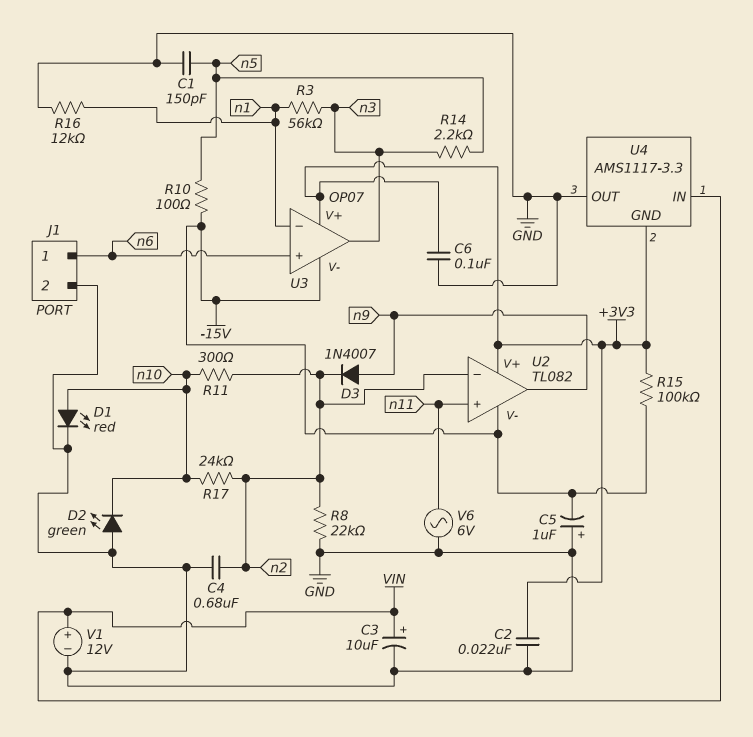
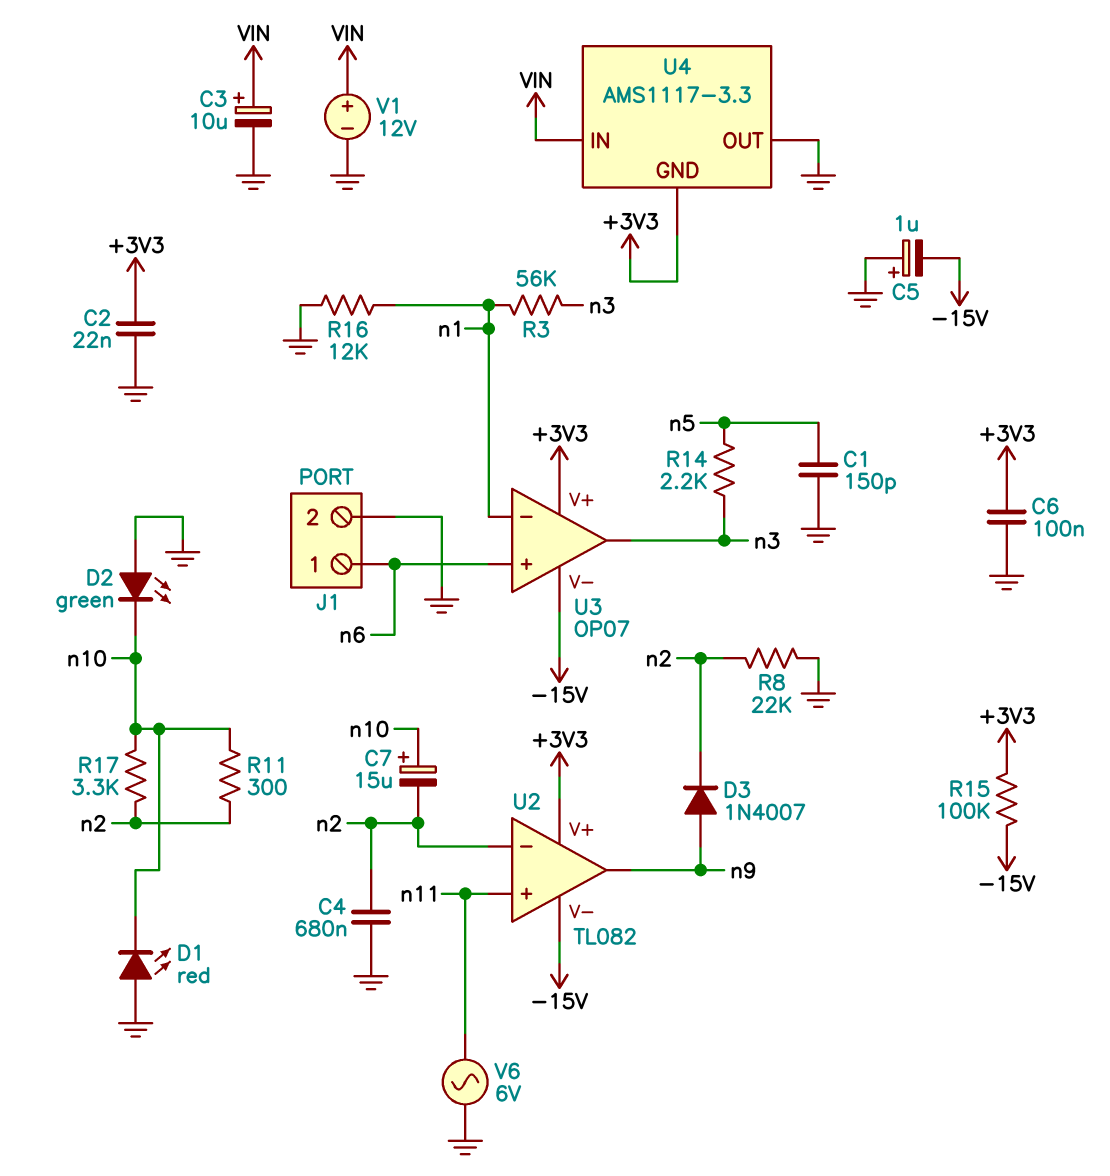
C7: none -> 15uF (plus n10, minus n2)
D1: LED red (A n10, K GND) -> LED red (A GND, K n10)
R10: 100 (-15V, n5) -> none
R17: 24k (n2, n10) -> 3.3k (n2, n10)

